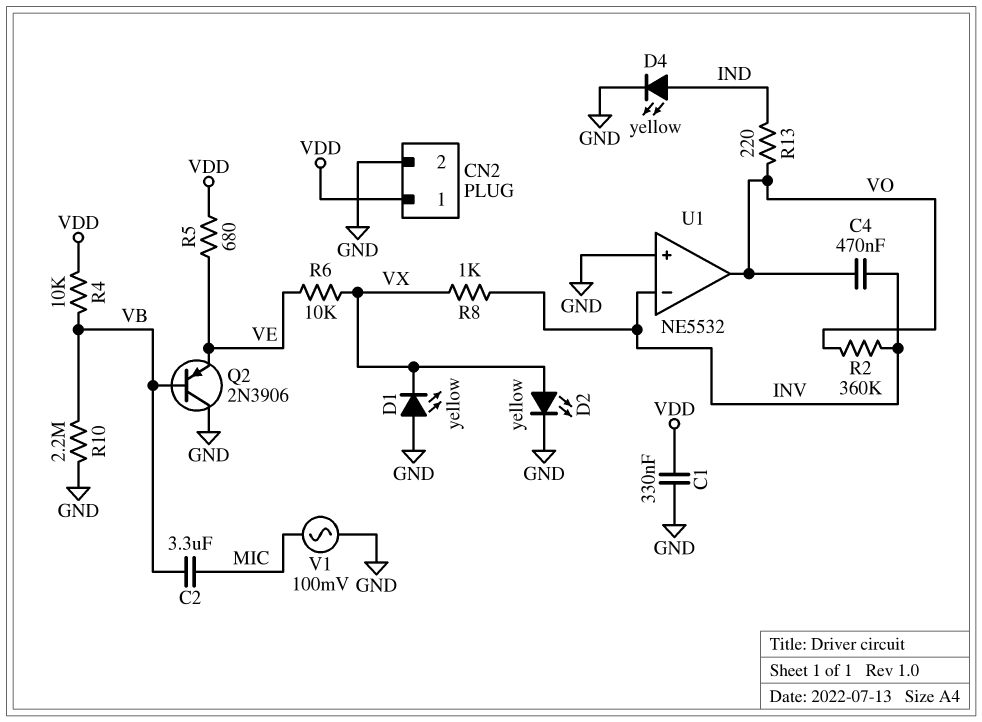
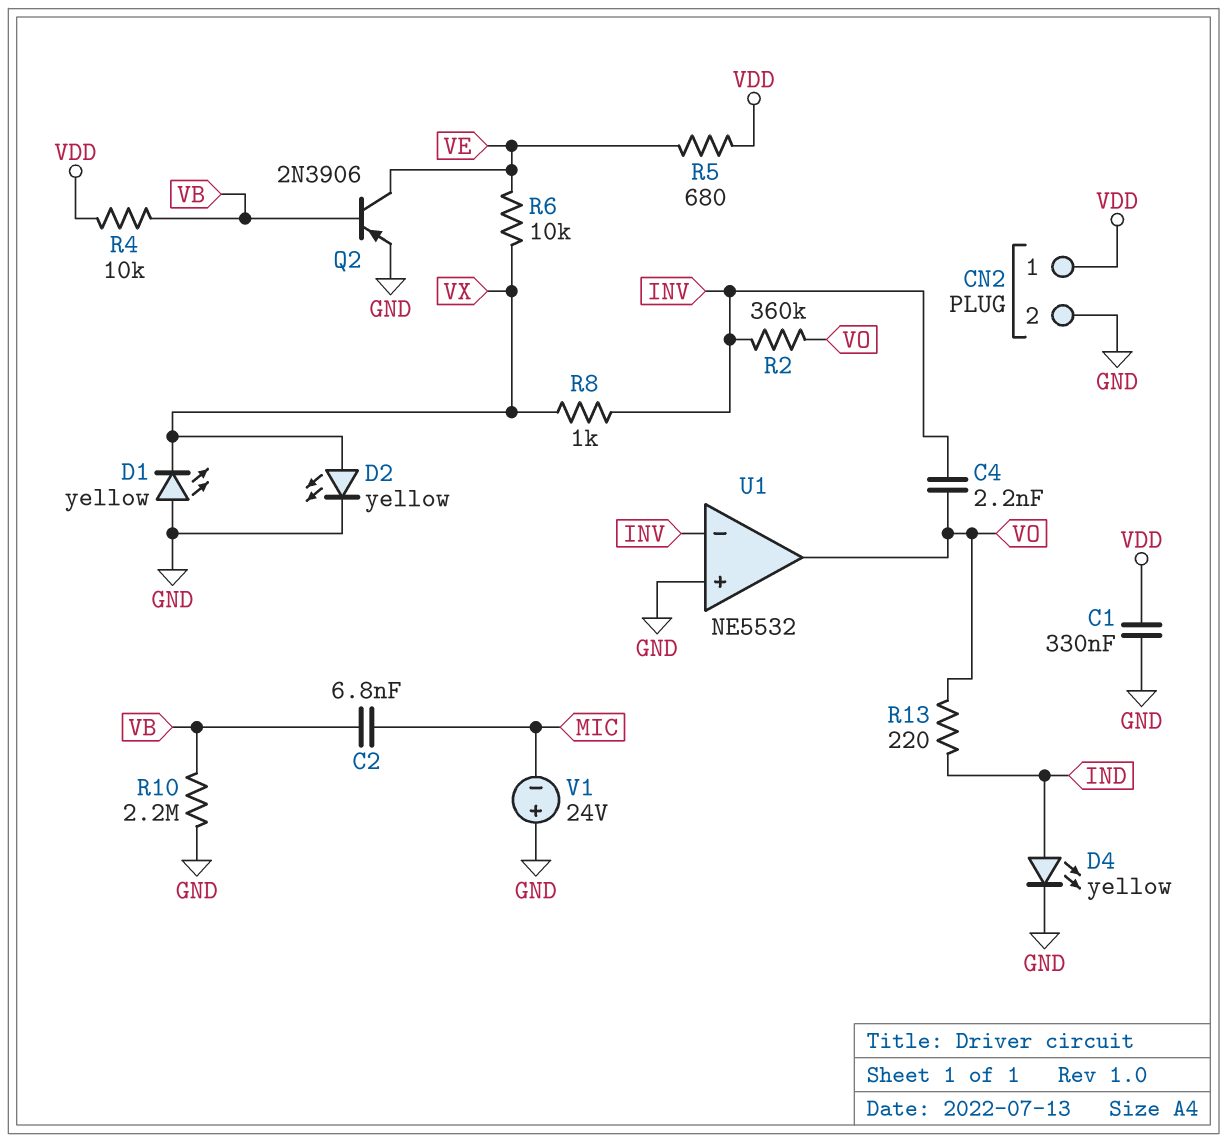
C2: 3.3uF (MIC, VB) -> 6.8nF (MIC, VB)
C4: 470nF (INV, VO) -> 2.2nF (INV, VO)
Q2: PNP 2N3906 (B VB, C GND, E VE) -> PNP 2N3906 (B VB, C VE, E GND)
V1: AC 100mV (GND, MIC) -> 24V (plus GND, minus MIC)

